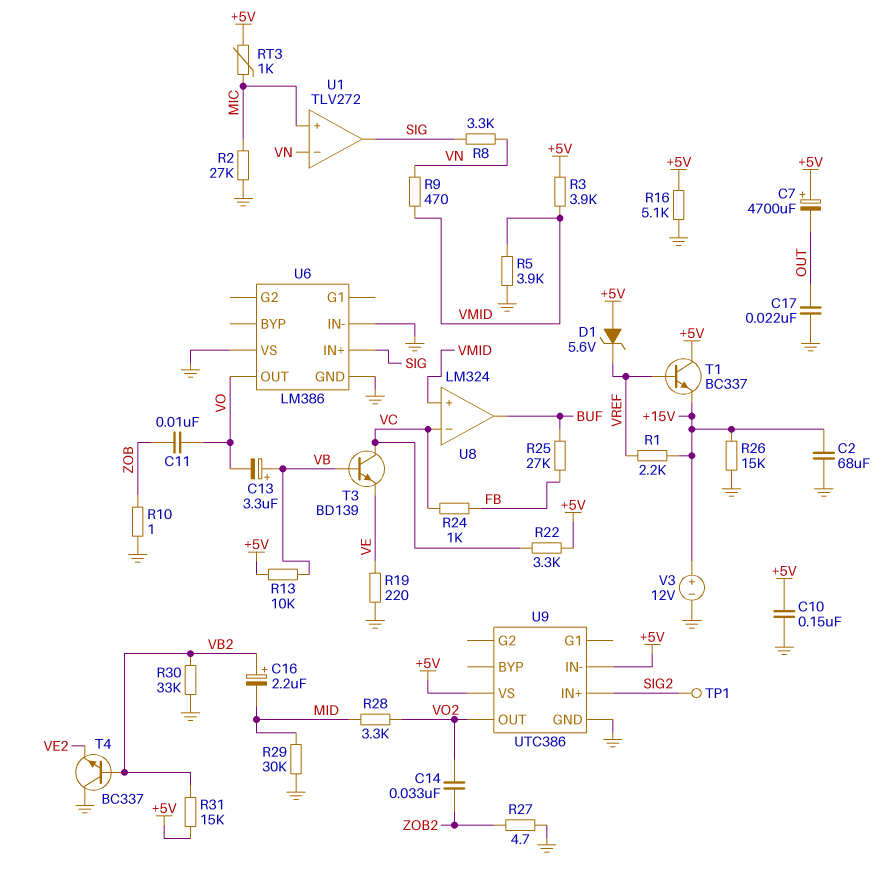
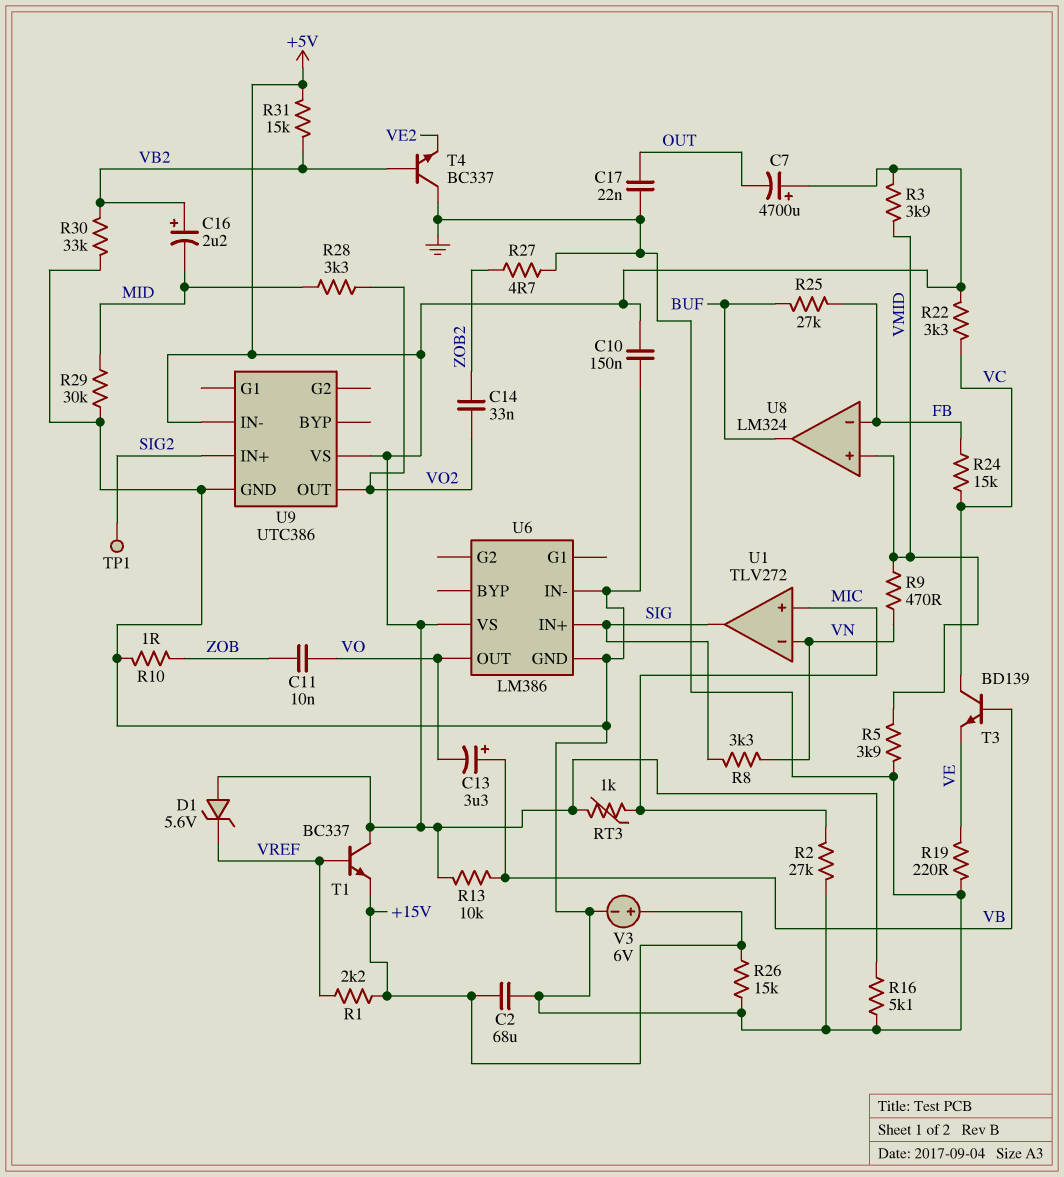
R24: 1k (FB, VC) -> 15k (FB, VC)
U6 pin VS: GND -> +5V
U8 pin in-: VC -> FB
V3: 12V (plus +15V, minus GND) -> 6V (plus +15V, minus GND)

